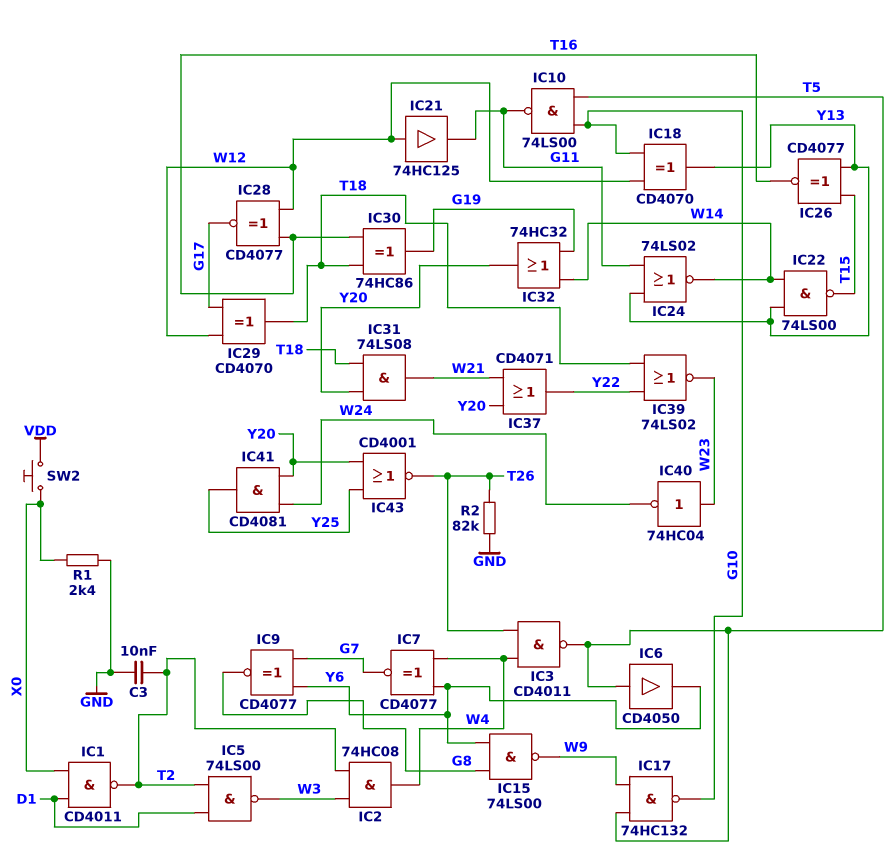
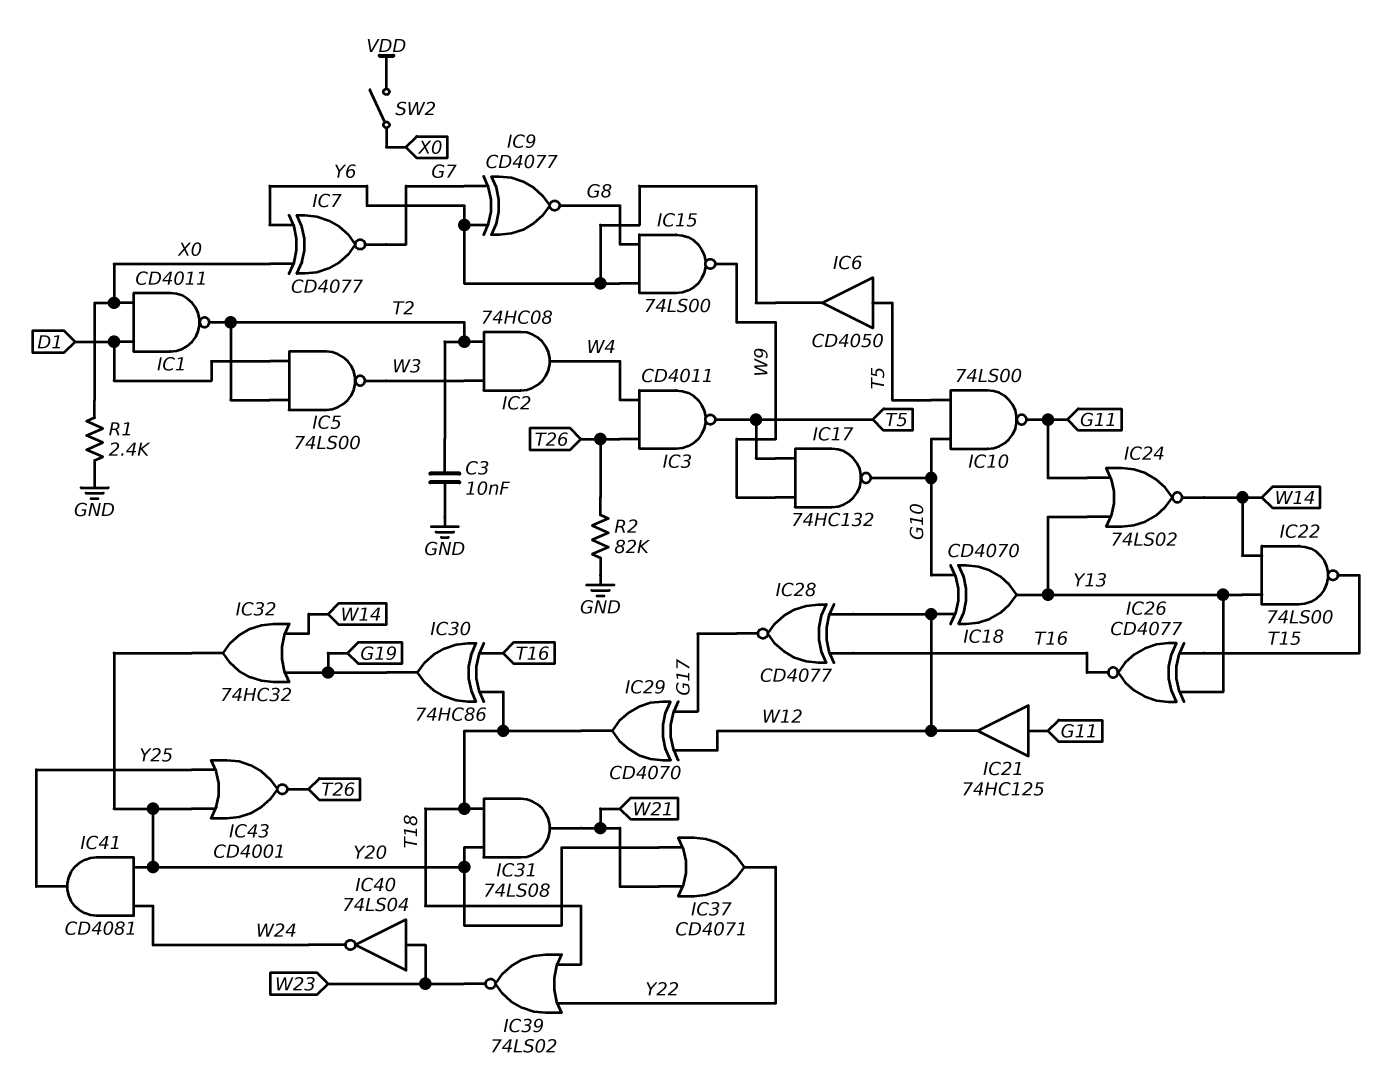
IC7: XNOR CD4077 (in W4, in Y6, out G7) -> XNOR CD4077 (in X0, in Y6, out G7)
IC21: buffer 74HC125 (in W12, out G11) -> buffer 74HC125 (in G11, out W12)
IC40: NOT 74HC04 (in W23, out W24) -> NOT 74LS04 (in W23, out W24)
SW2: button (VDD, X0) -> switch (VDD, X0)

